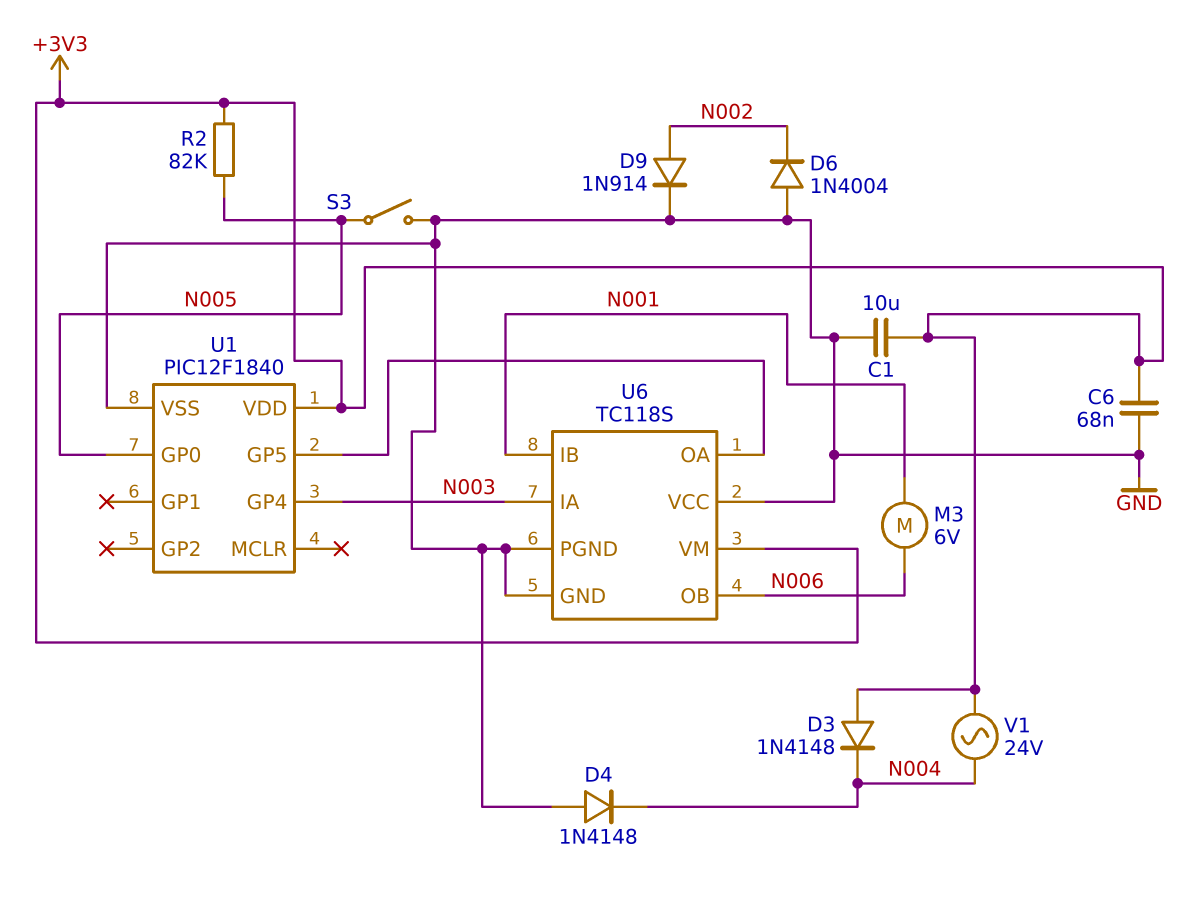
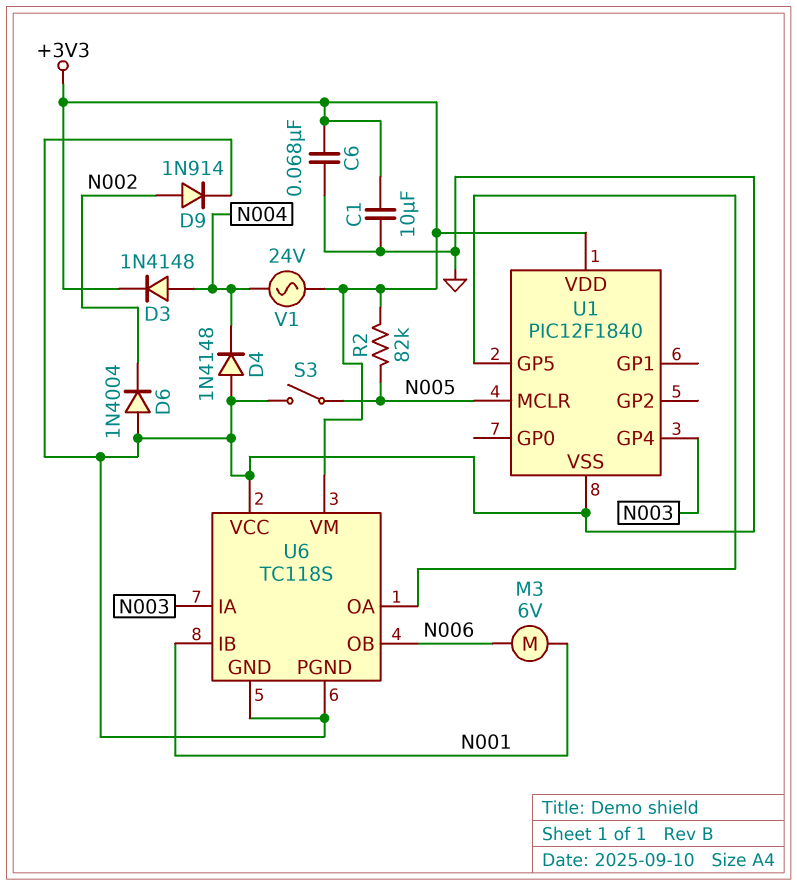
D3: diode 1N4148 (A +3V3, K N004) -> diode 1N4148 (A N004, K +3V3)
U1 pin GP0: N005 -> none
U1 pin MCLR: none -> N005

